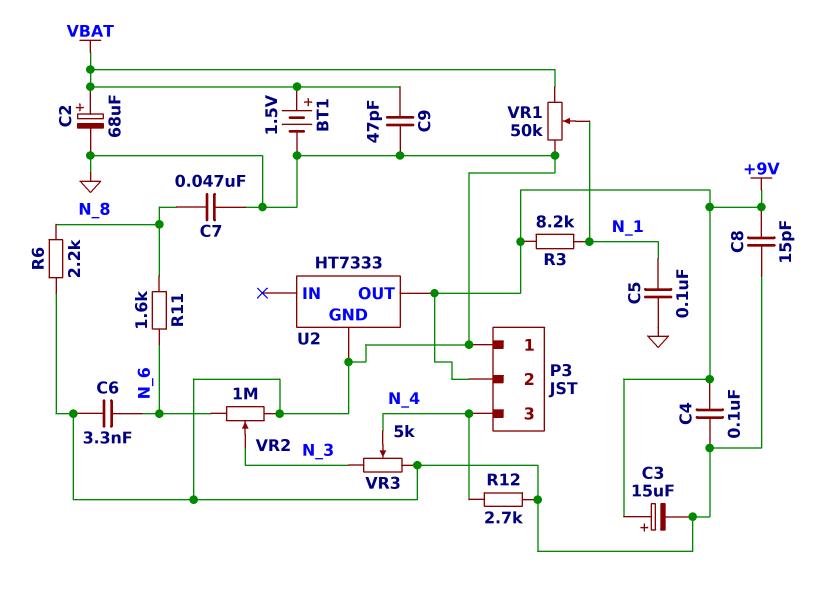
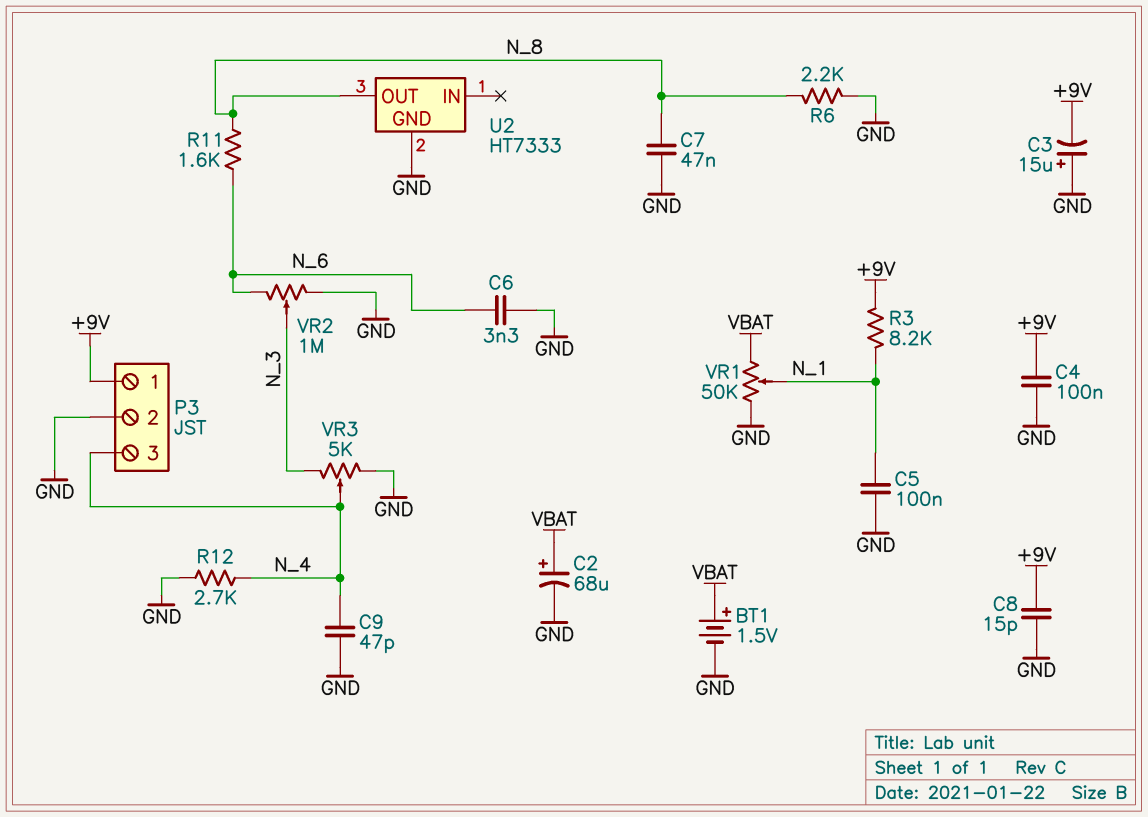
C3: 15uF (plus +9V, minus GND) -> 15uF (plus GND, minus +9V)
C9: 47pF (GND, VBAT) -> 47pF (GND, N_4)
P3 pin 1: GND -> +9V
P3 pin 2: +9V -> GND
U2 pin OUT: +9V -> N_8

